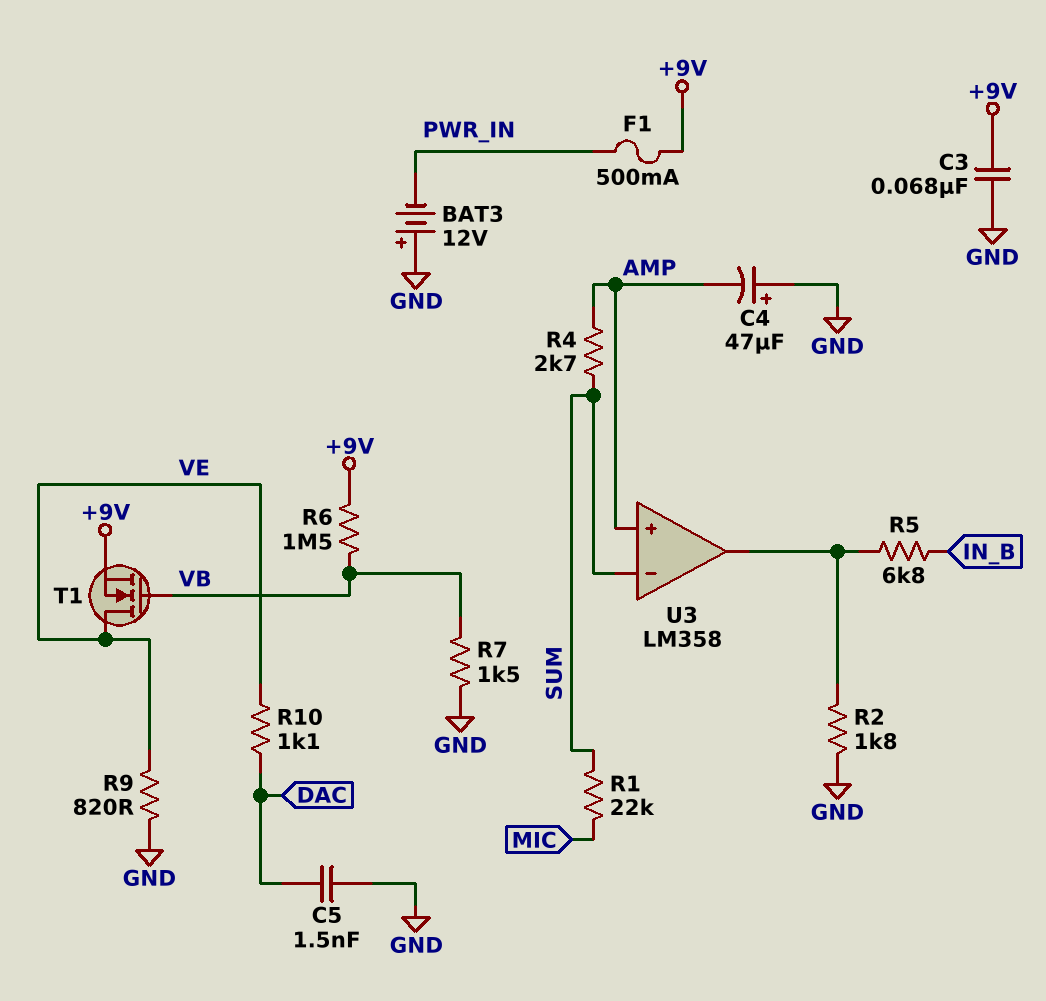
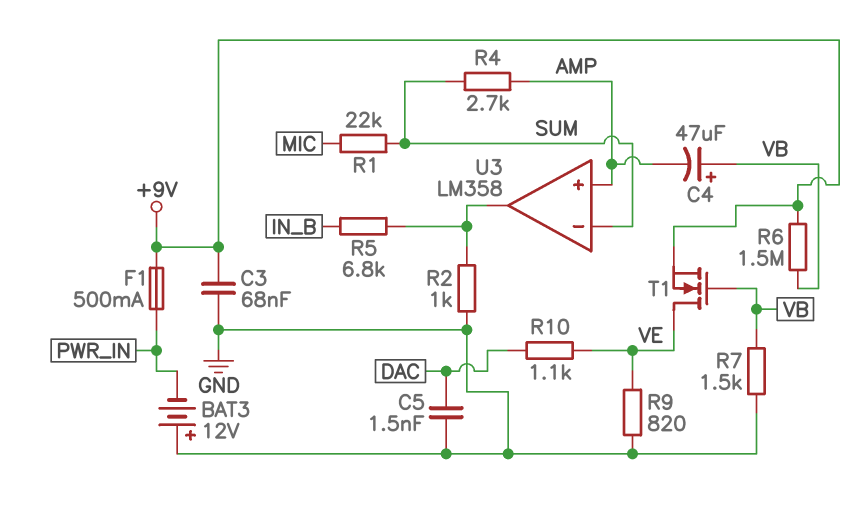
C4: 47uF (plus GND, minus AMP) -> 47uF (plus VB, minus AMP)
R2: 1.8k (GND, U3/out) -> 1k (GND, U3/out)

